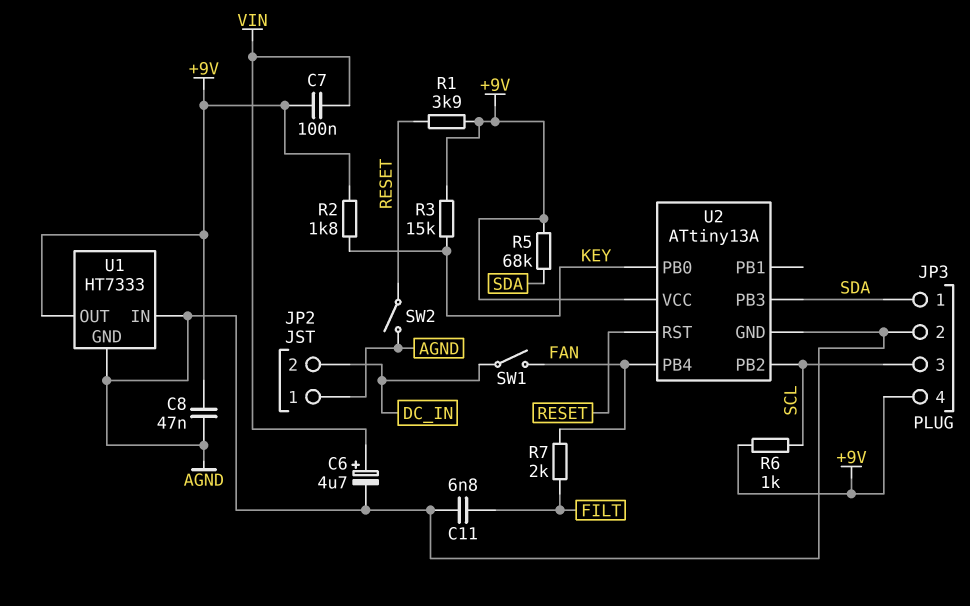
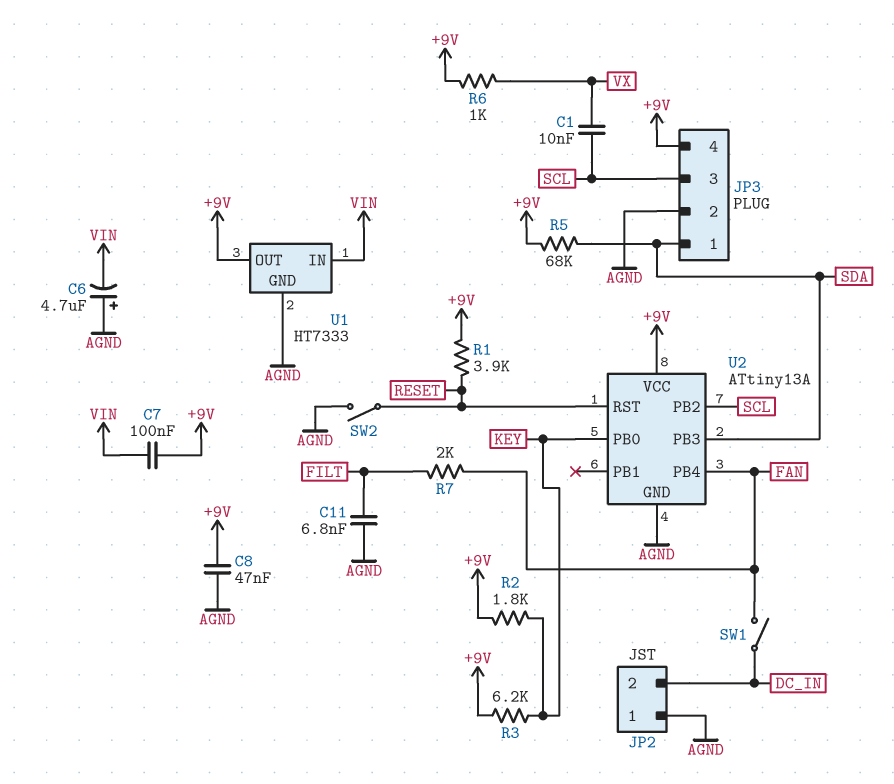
C1: none -> 10nF (SCL, VX)
C6: 4.7uF (plus VIN, minus AGND) -> 4.7uF (plus AGND, minus VIN)
R3: 15k (+9V, KEY) -> 6.2k (+9V, KEY)
R6: 1k (+9V, SCL) -> 1k (+9V, VX)
U1 pin IN: AGND -> VIN

